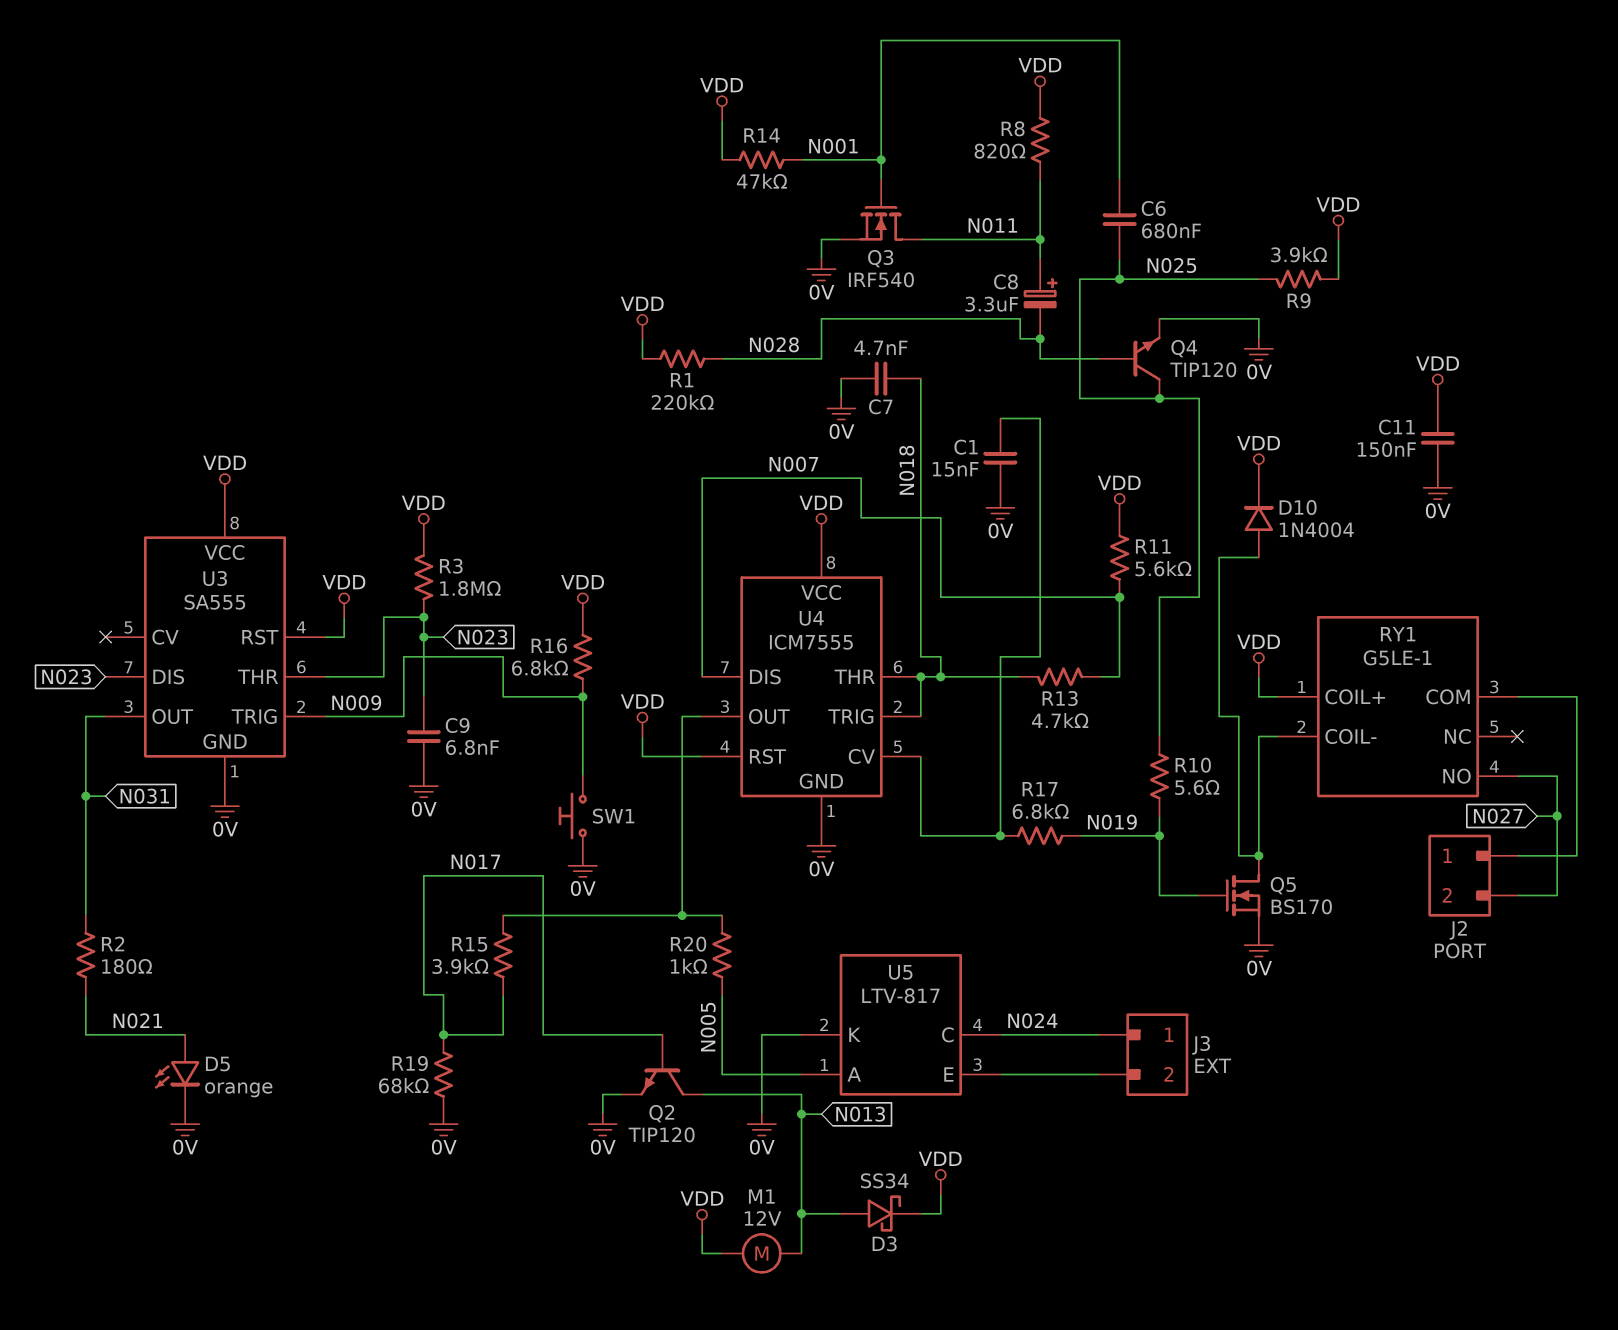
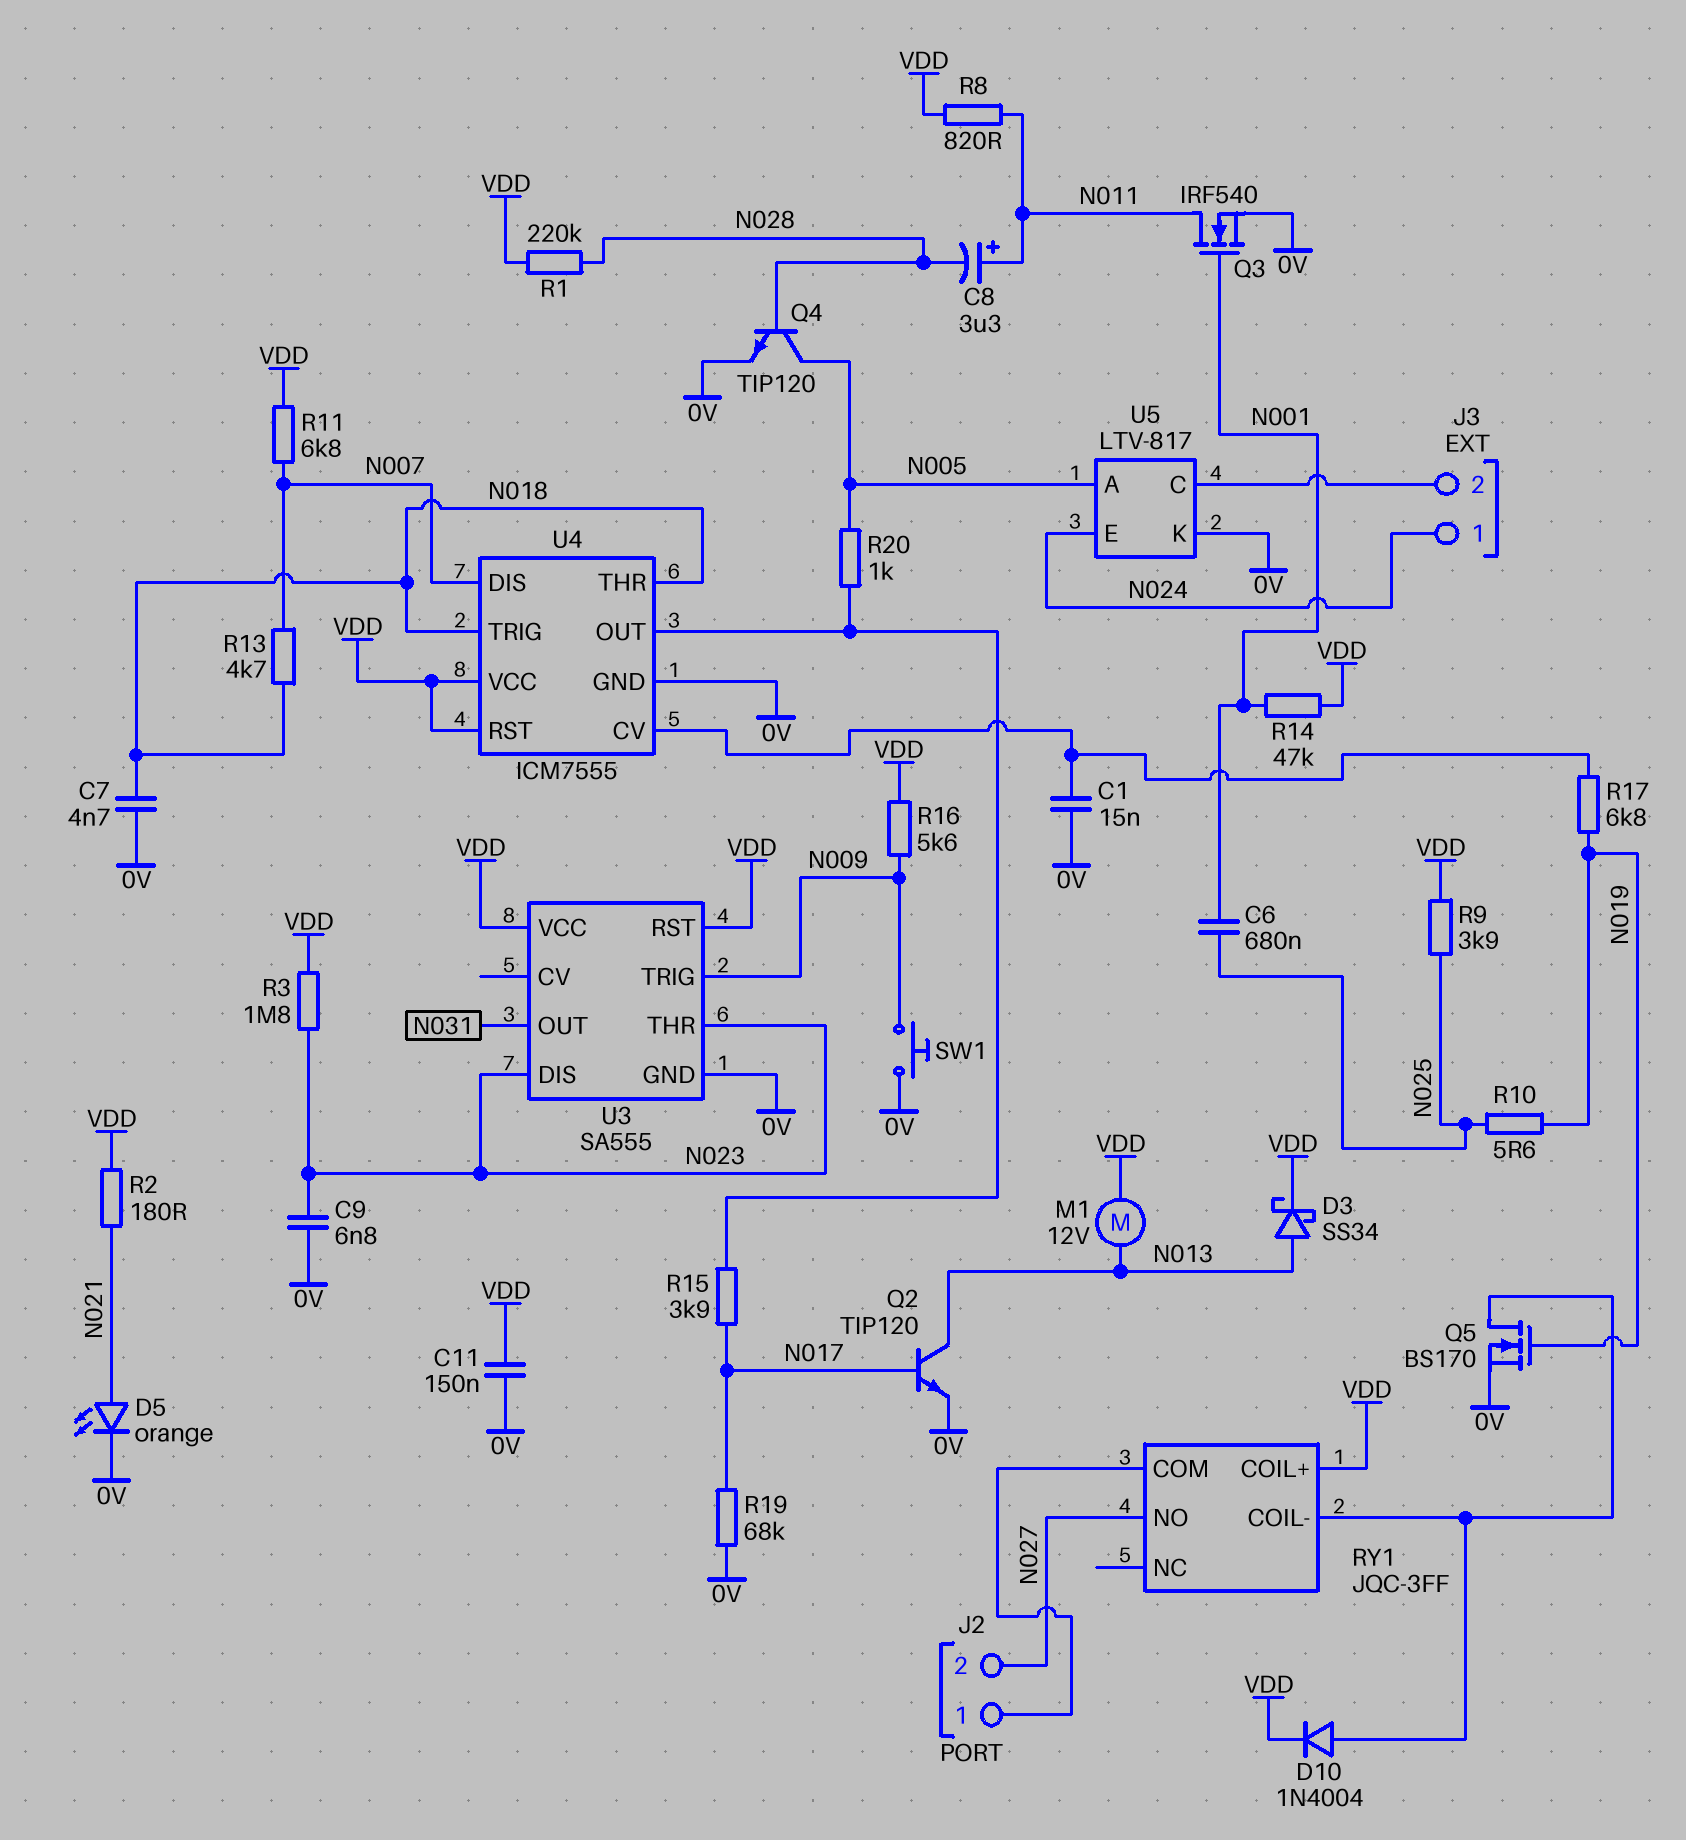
Q4: NPN TIP120 (B N028, C N025, E 0V) -> NPN TIP120 (B N028, C N005, E 0V)
R2: 180 (N021, N031) -> 180 (N021, VDD)
R11: 5.6k (N007, VDD) -> 6.8k (N007, VDD)
R16: 6.8k (N009, VDD) -> 5.6k (N009, VDD)
RY1: G5LE-1 -> JQC-3FF
U5 pin C: N024 -> J3/2
U5 pin E: J3/2 -> N024

